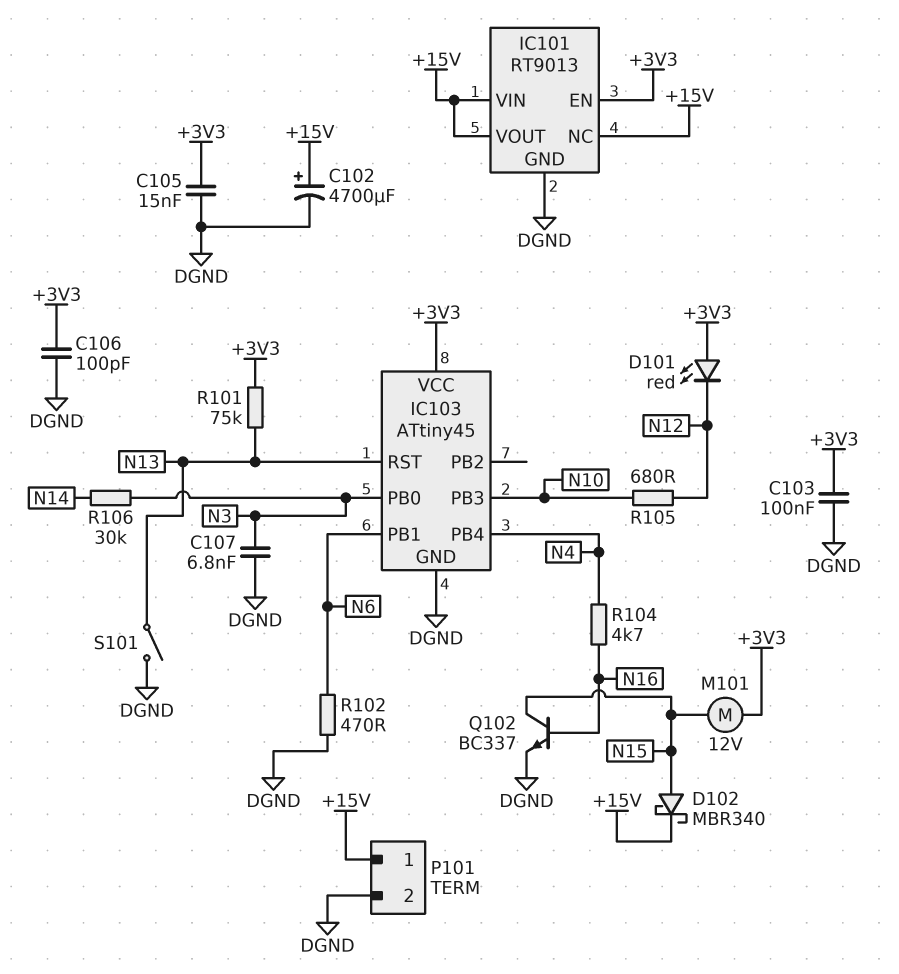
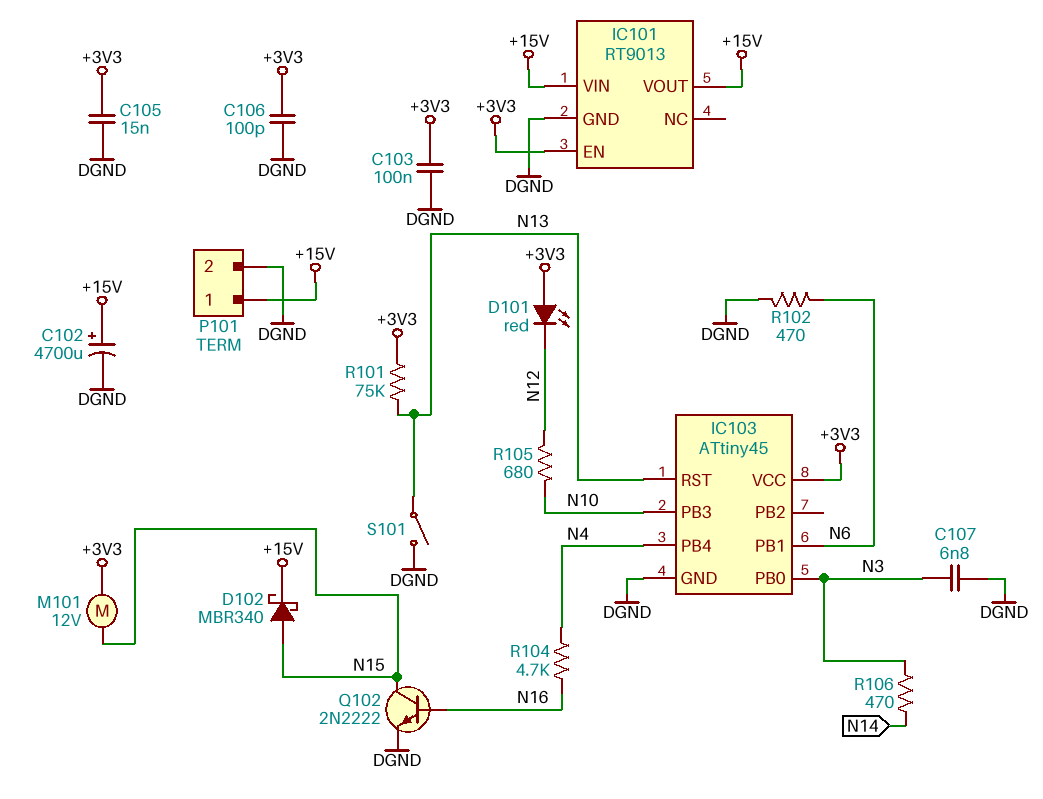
IC101 pin NC: +15V -> none
Q102: NPN BC337 (B N16, C N15, E DGND) -> NPN 2N2222 (B N16, C N15, E DGND)
R106: 30k (N3, N14) -> 470 (N3, N14)

